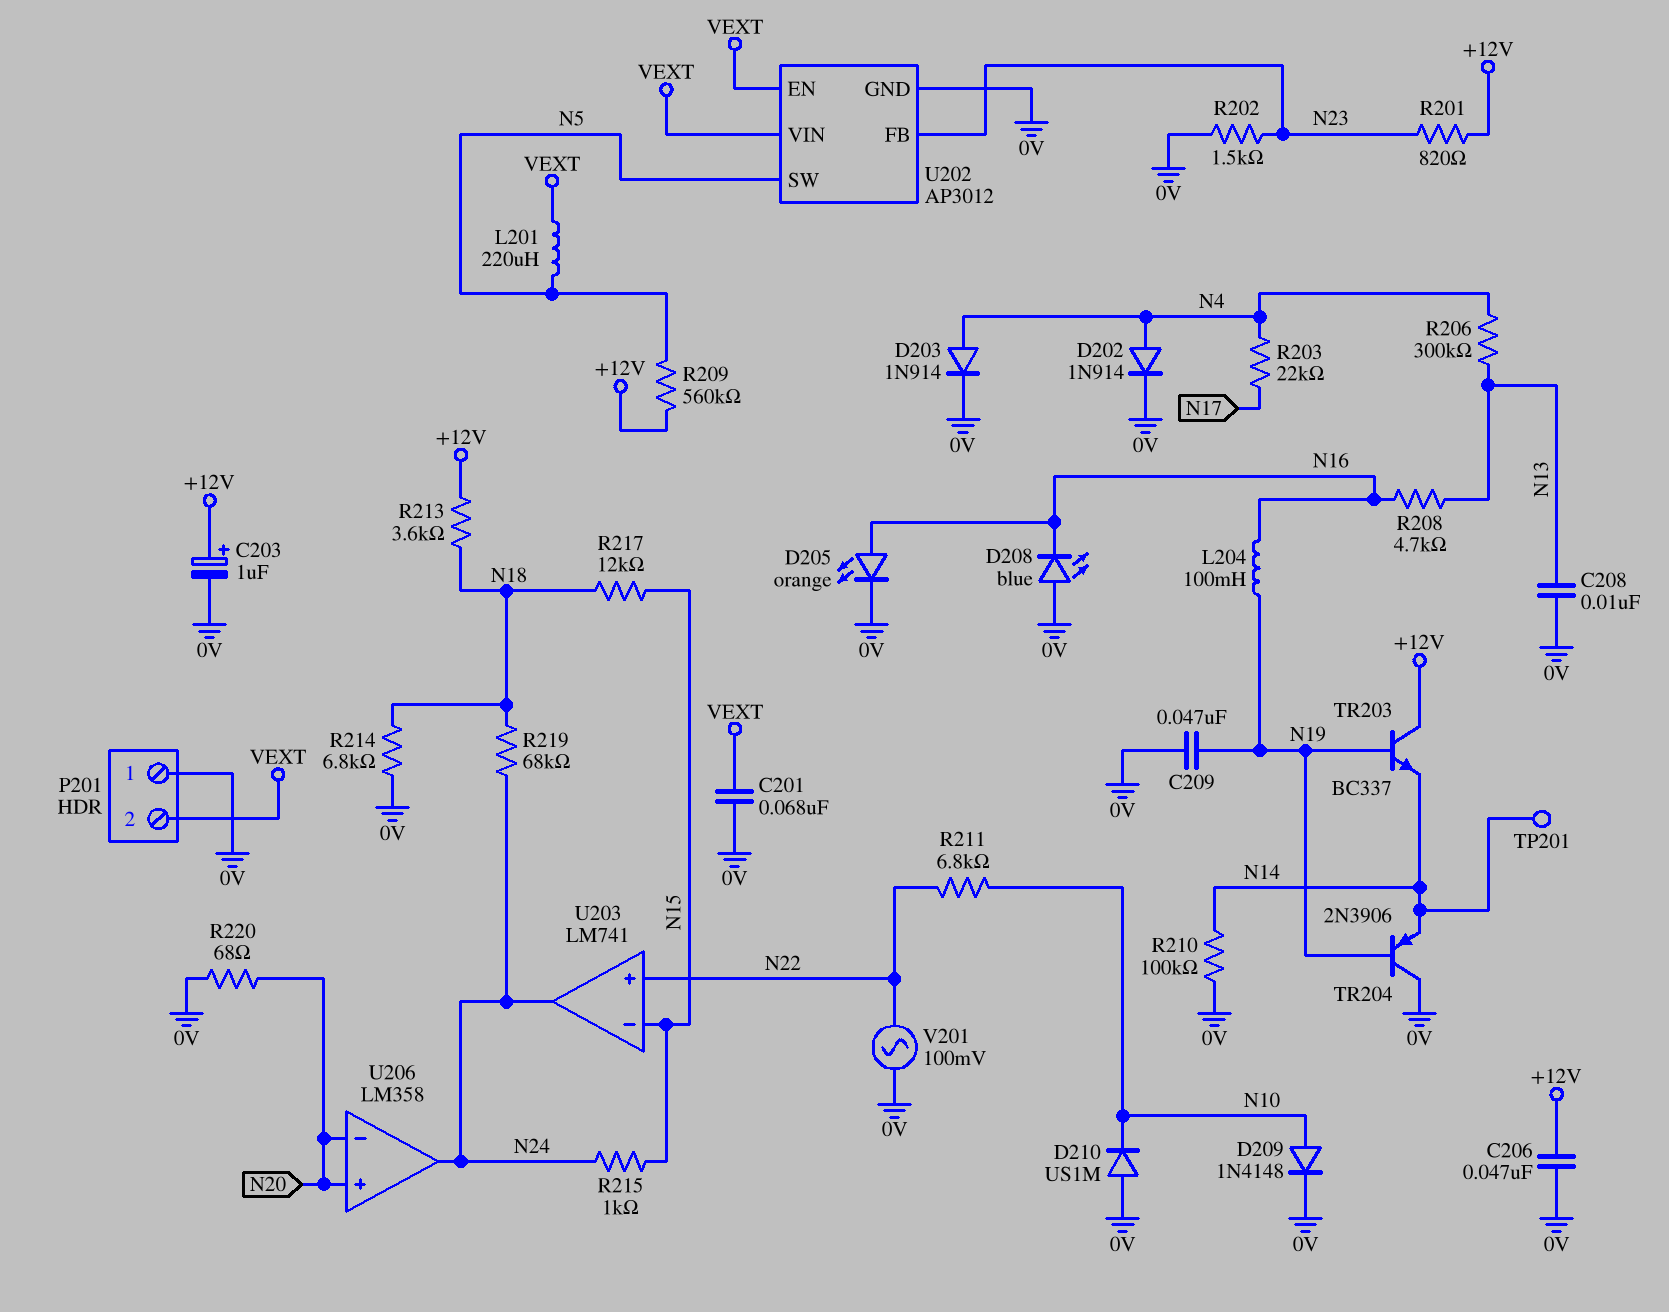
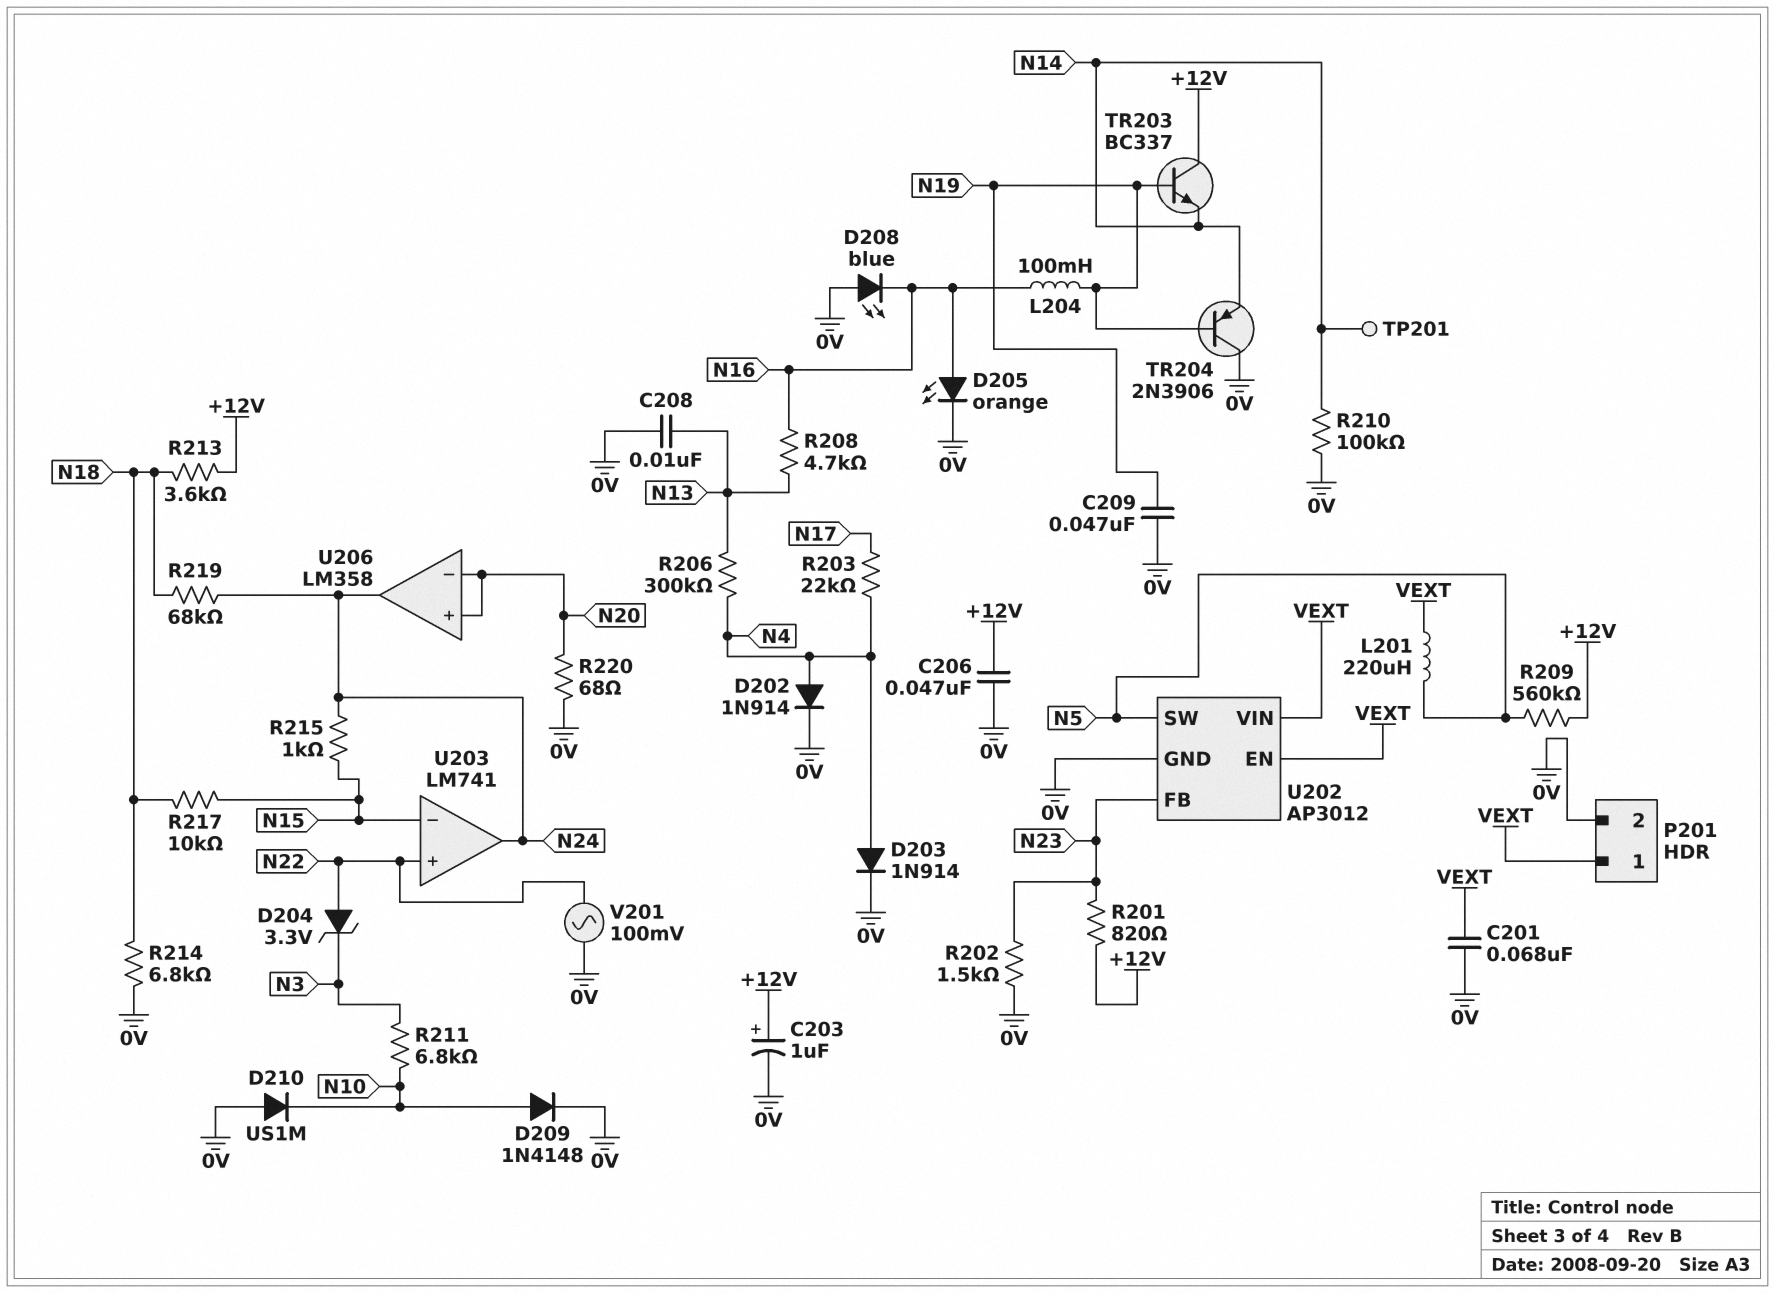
D204: none -> zener 3.3V (A N22, K N3)
P201 pin 1: 0V -> VEXT
P201 pin 2: VEXT -> 0V
R211: 6.8k (N10, N22) -> 6.8k (N3, N10)
R217: 12k (N15, N18) -> 10k (N15, N18)

